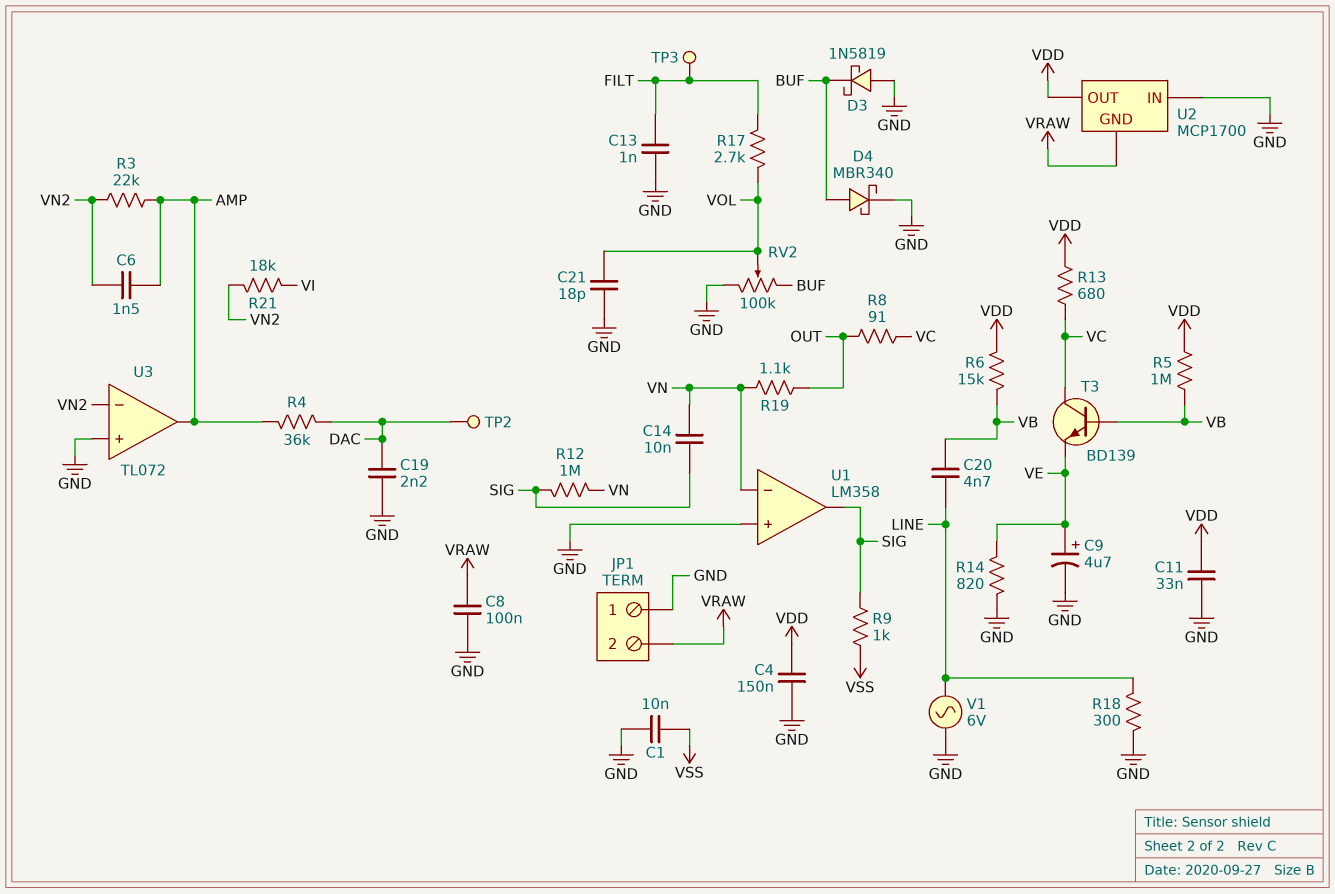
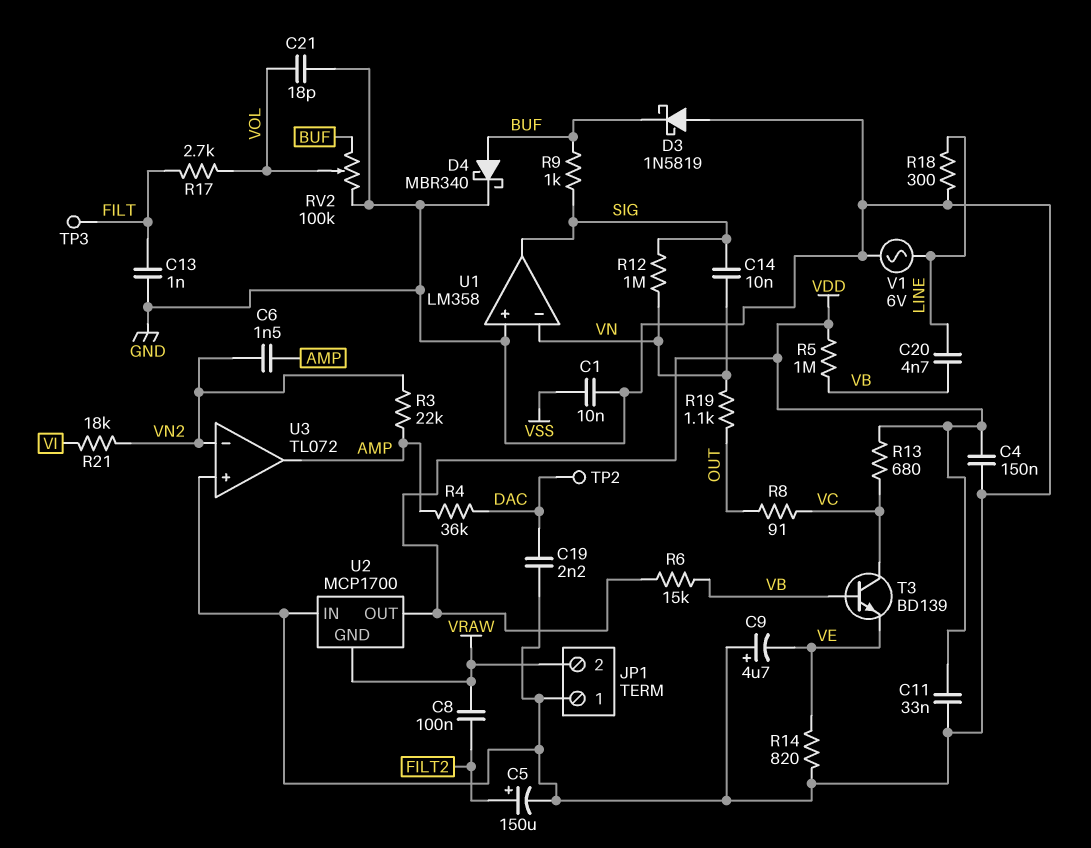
C5: none -> 150uF (plus FILT2, minus GND)
C8: 100nF (GND, VRAW) -> 100nF (FILT2, VRAW)
C9: 4.7uF (plus VE, minus GND) -> 4.7uF (plus GND, minus VE)
R9: 1k (SIG, VSS) -> 1k (BUF, SIG)

